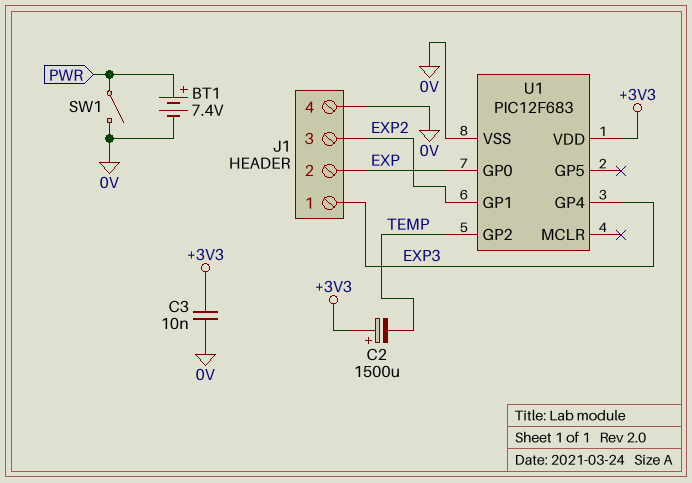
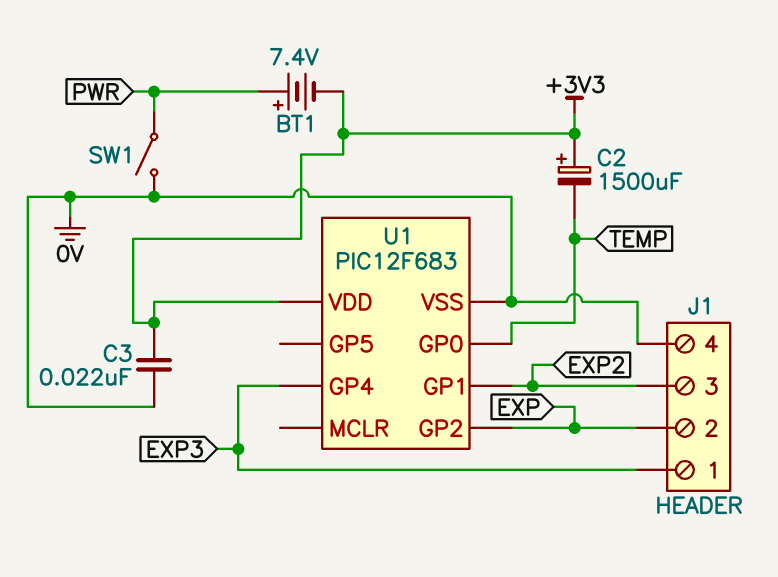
BT1: 7.4V (plus PWR, minus 0V) -> 7.4V (plus PWR, minus +3V3)
C3: 10nF (+3V3, 0V) -> 22nF (+3V3, 0V)
U1 pin GP0: EXP -> TEMP
U1 pin GP2: TEMP -> EXP

